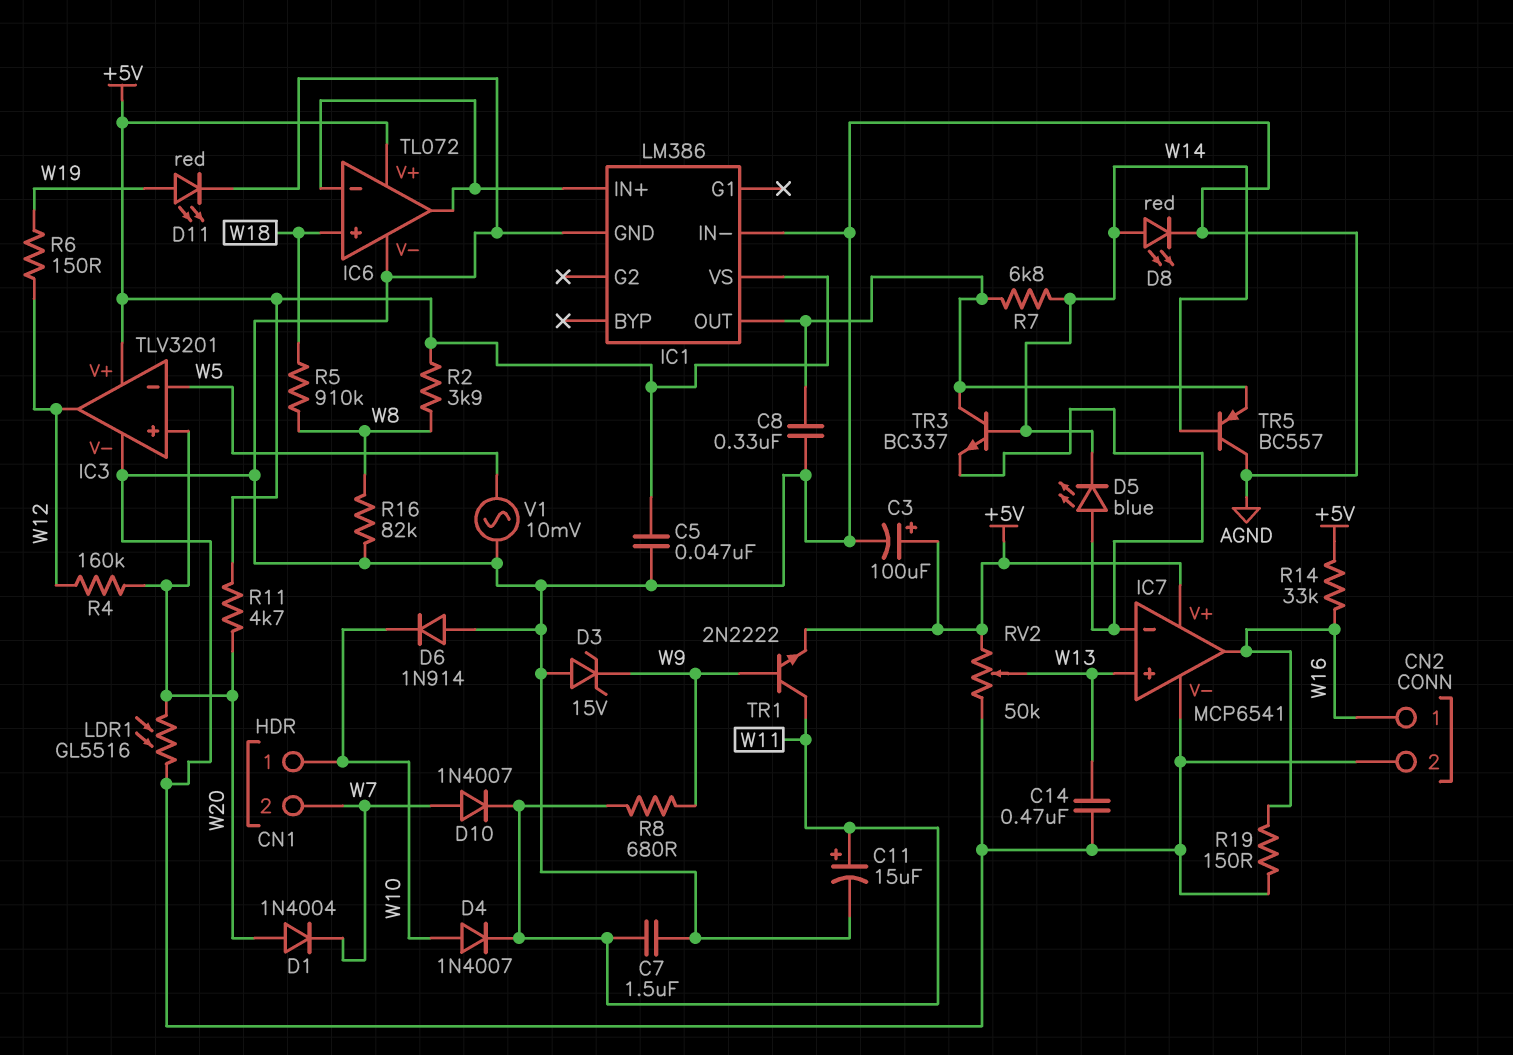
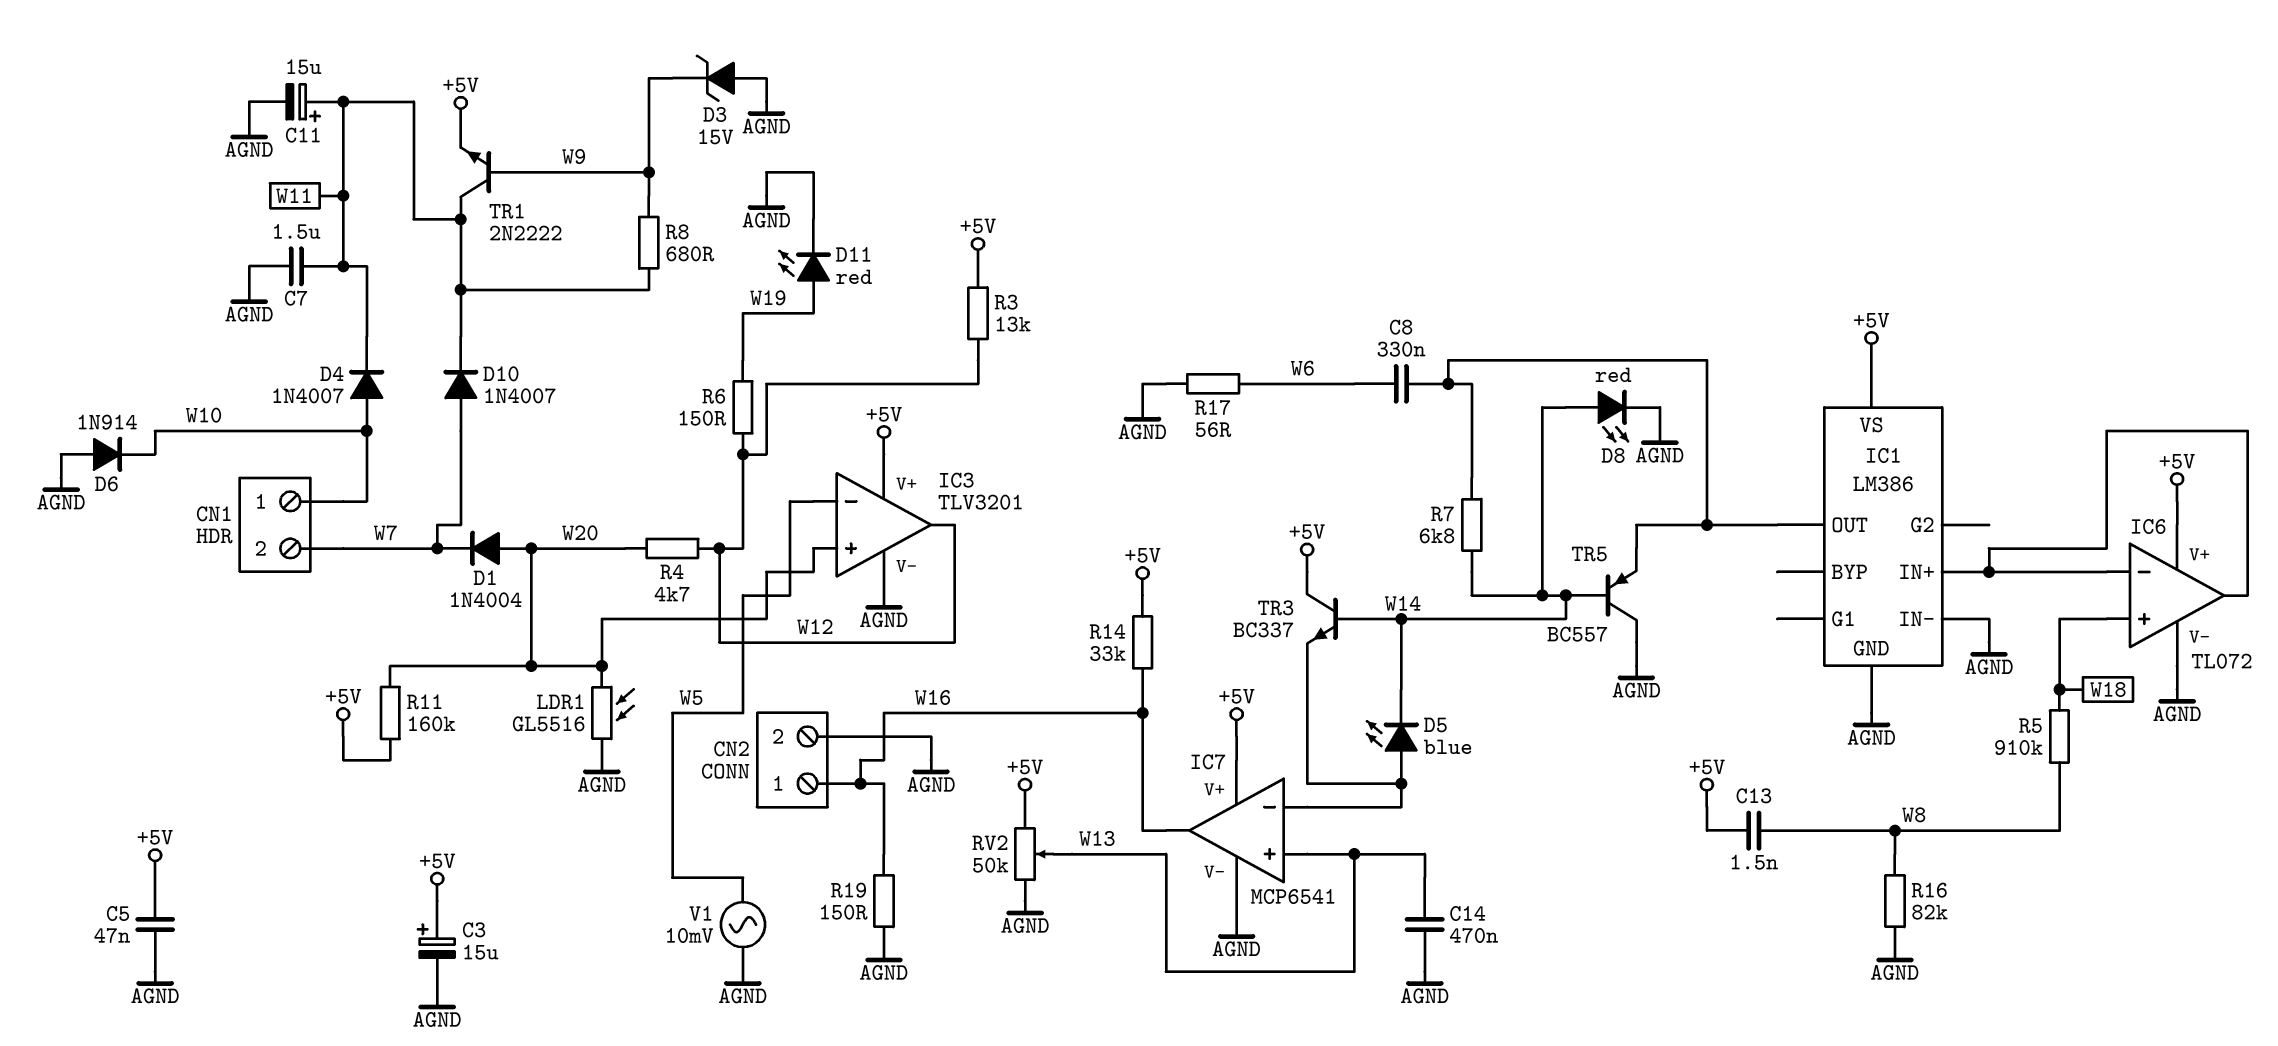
C3: 100uF (plus +5V, minus AGND) -> 15uF (plus +5V, minus AGND)
C8: 330nF (AGND, IC1/OUT) -> 330nF (IC1/OUT, W6)
C13: none -> 1.5nF (+5V, W8)
R2: 3.9k (+5V, W8) -> none
R3: none -> 13k (+5V, W12)
R4: 160k (W12, W20) -> 4.7k (W12, W20)
R11: 4.7k (+5V, W20) -> 160k (+5V, W20)
R17: none -> 56 (AGND, W6)
TR3: NPN BC337 (B W14, C IC1/OUT, E IC7/in-) -> NPN BC337 (B W14, C +5V, E IC7/in-)

